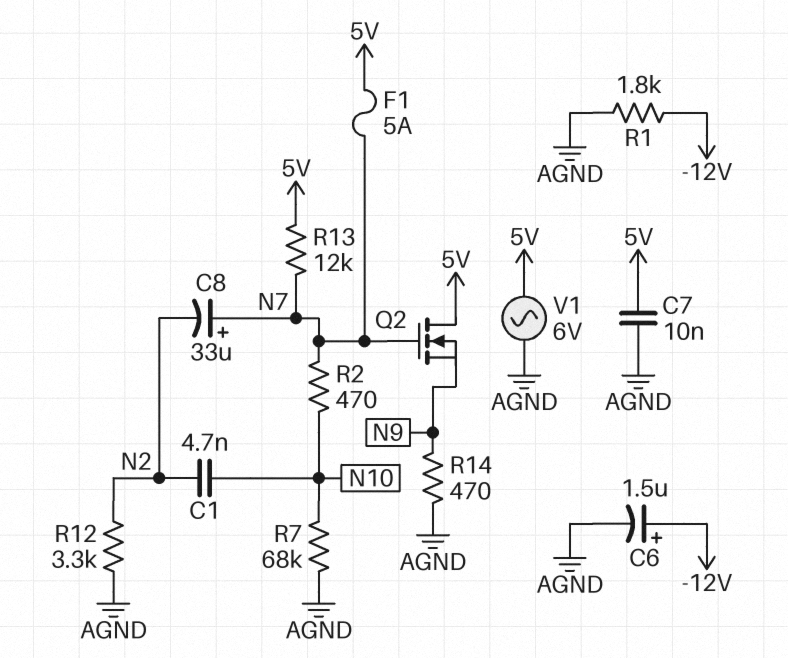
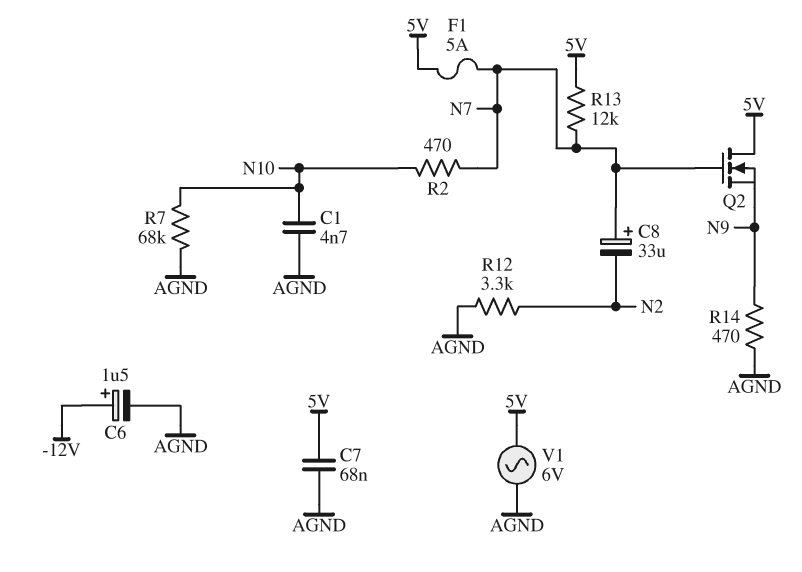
C1: 4.7nF (N2, N10) -> 4.7nF (AGND, N10)
C7: 10nF (5V, AGND) -> 68nF (5V, AGND)
R1: 1.8k (-12V, AGND) -> none

